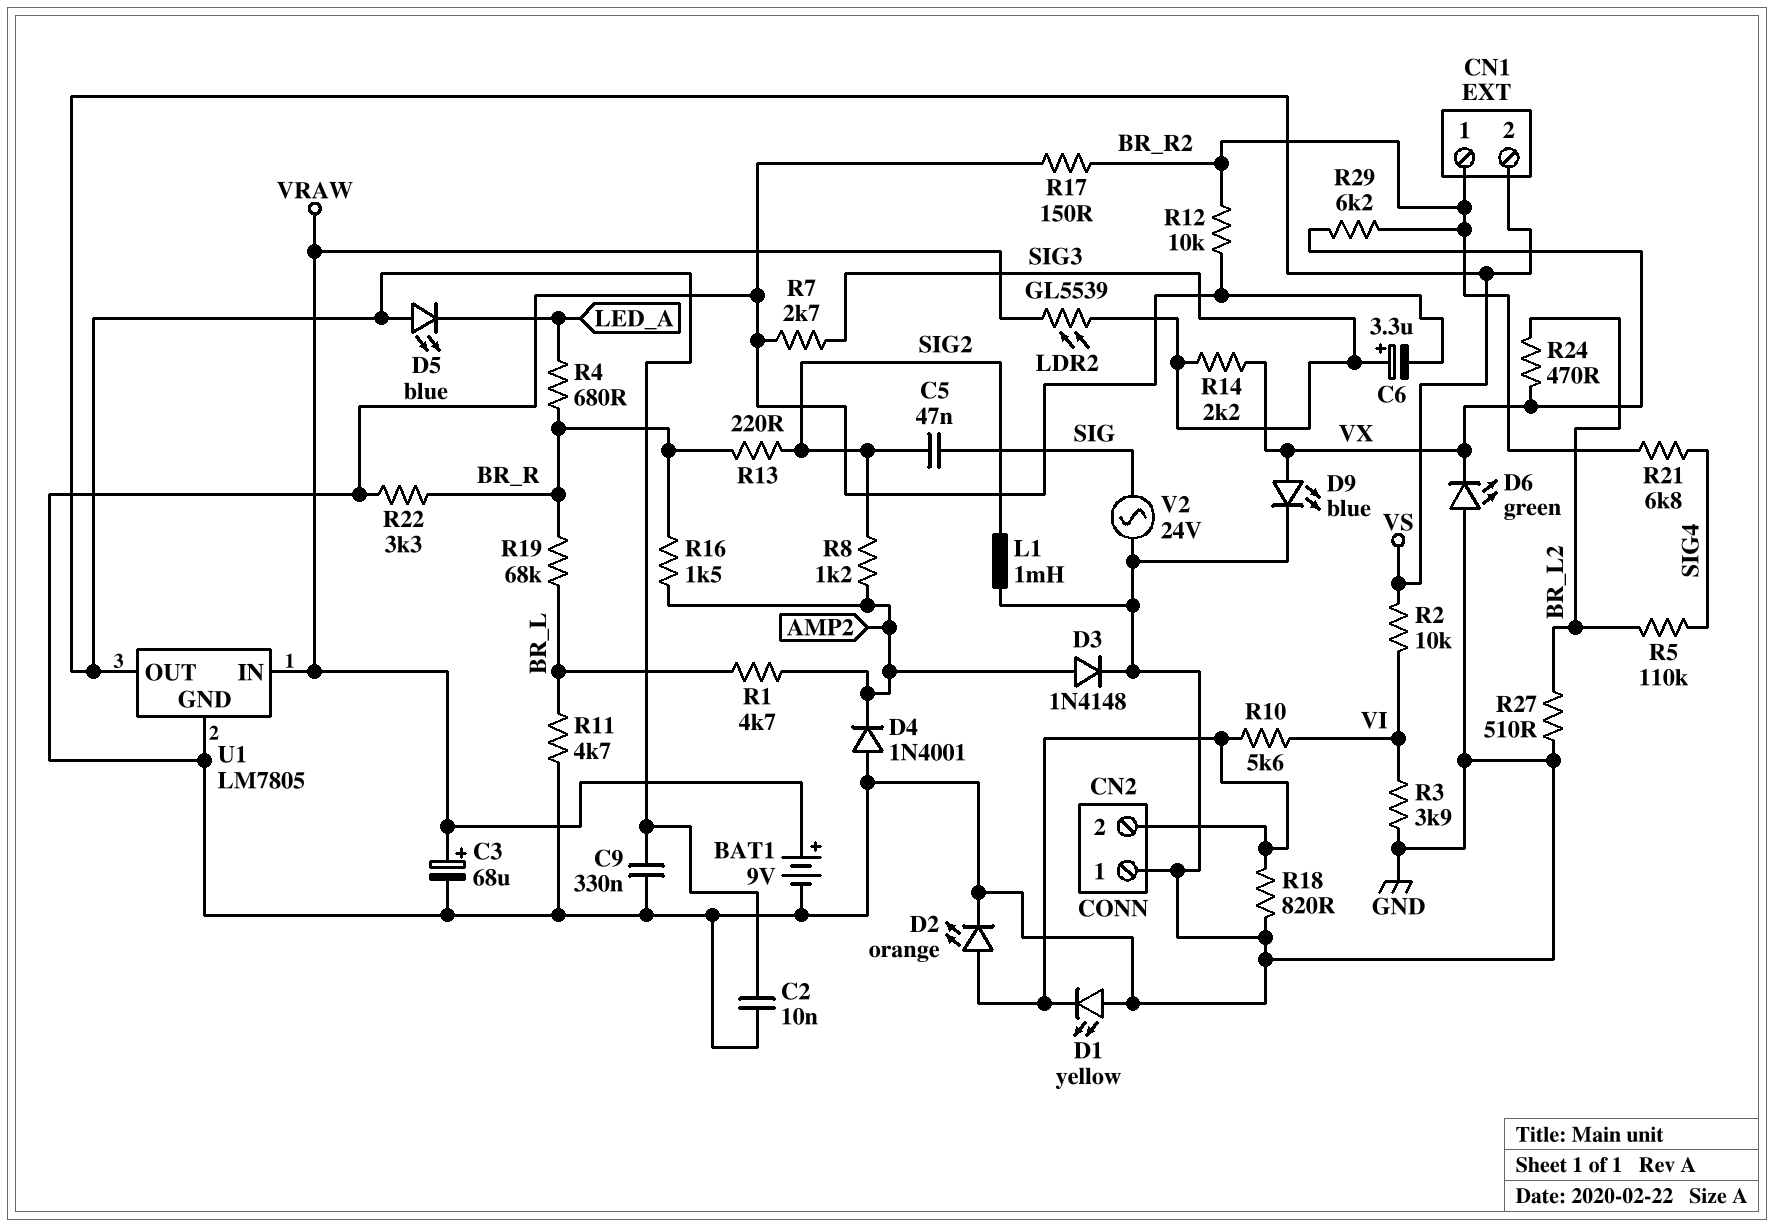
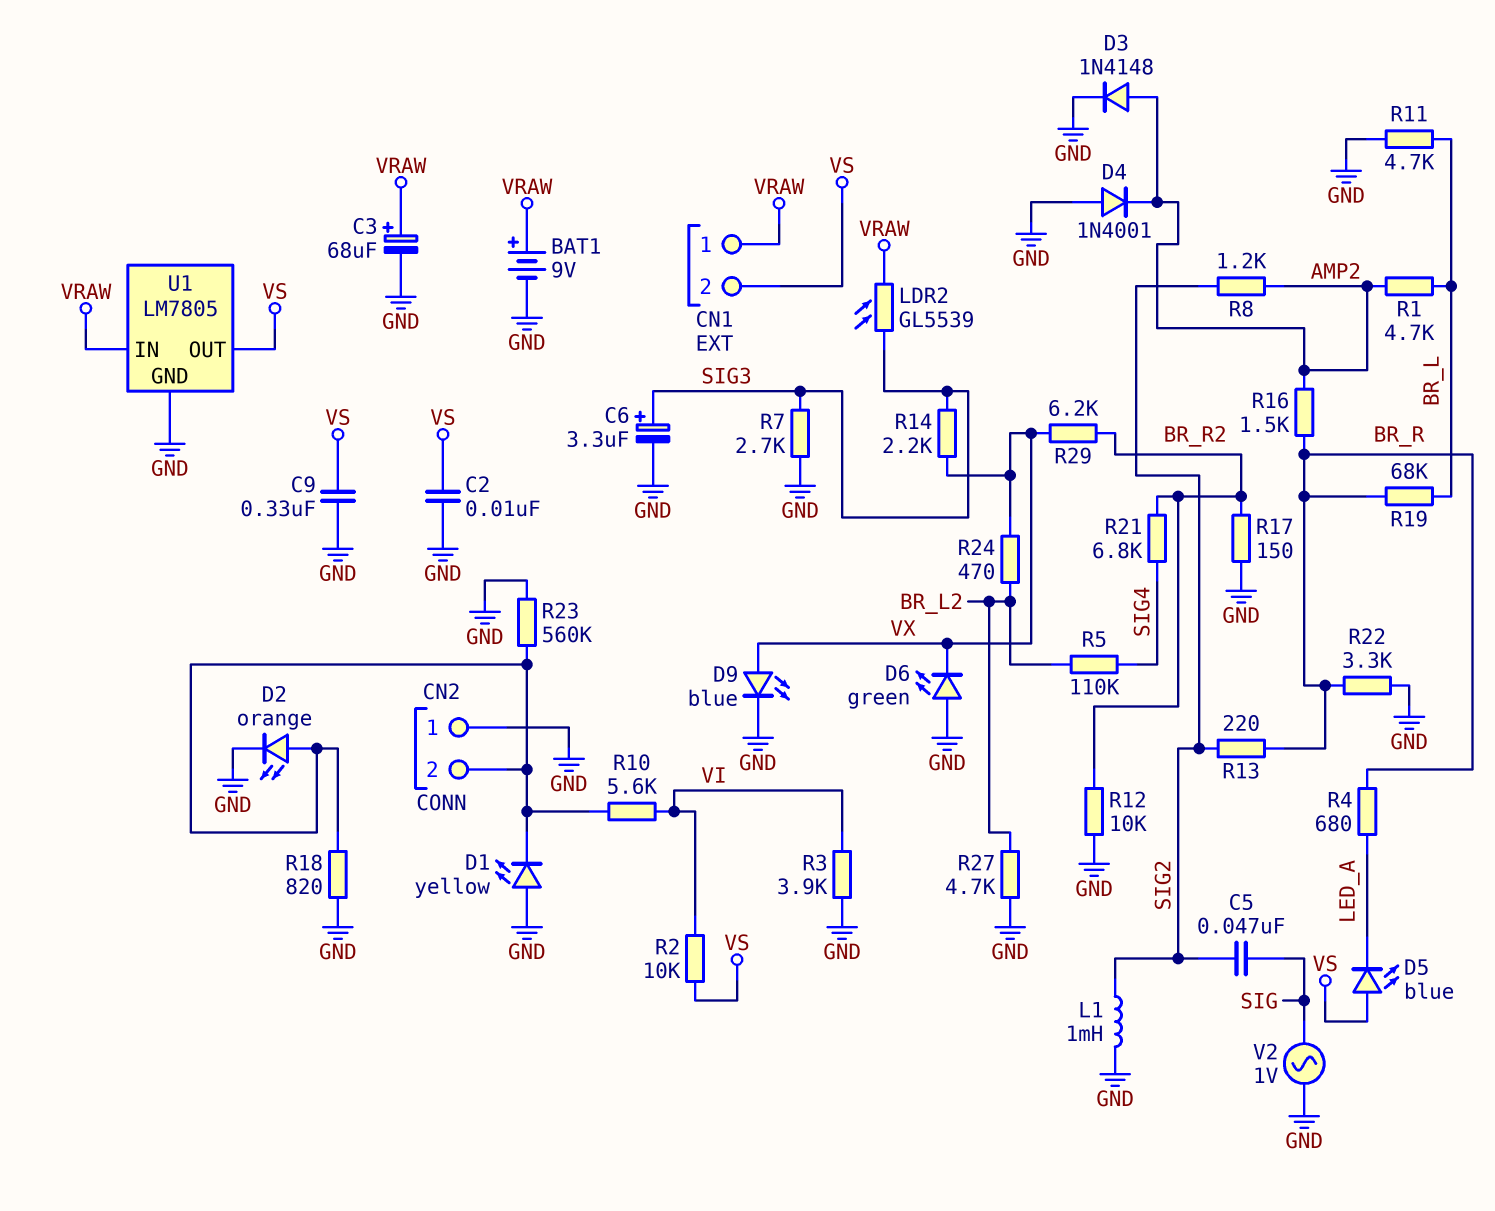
CN1 pin 1: BR_R2 -> VRAW
R23: none -> 560k (CN2/2, GND)
R27: 510 (BR_L2, GND) -> 4.7k (BR_L2, GND)
V2: AC 24V (GND, SIG) -> AC 1V (GND, SIG)

